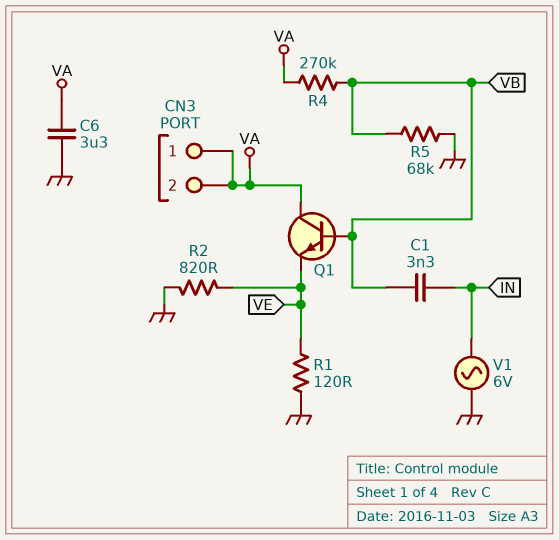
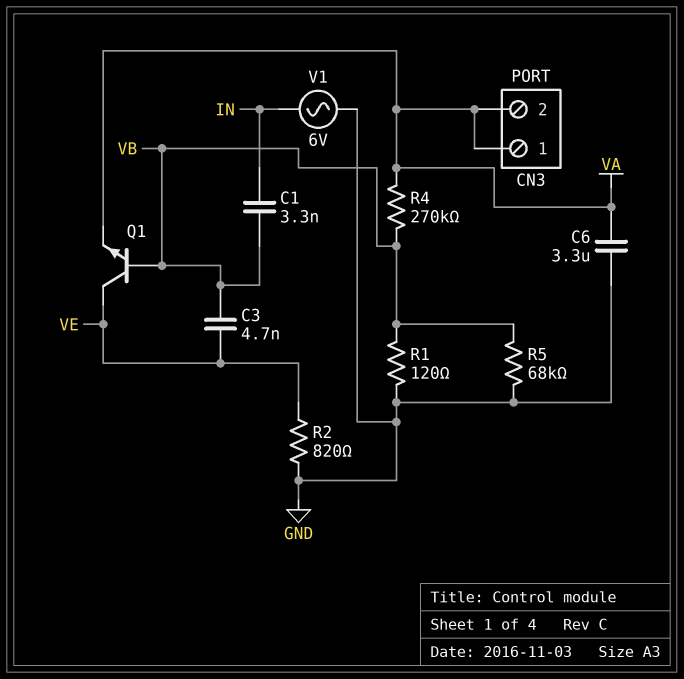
C3: none -> 4.7nF (VB, VE)
Q1: NPN (B VB, C VA, E VE) -> NPN (B VB, C VE, E VA)
R1: 120 (GND, VE) -> 120 (GND, VB)

